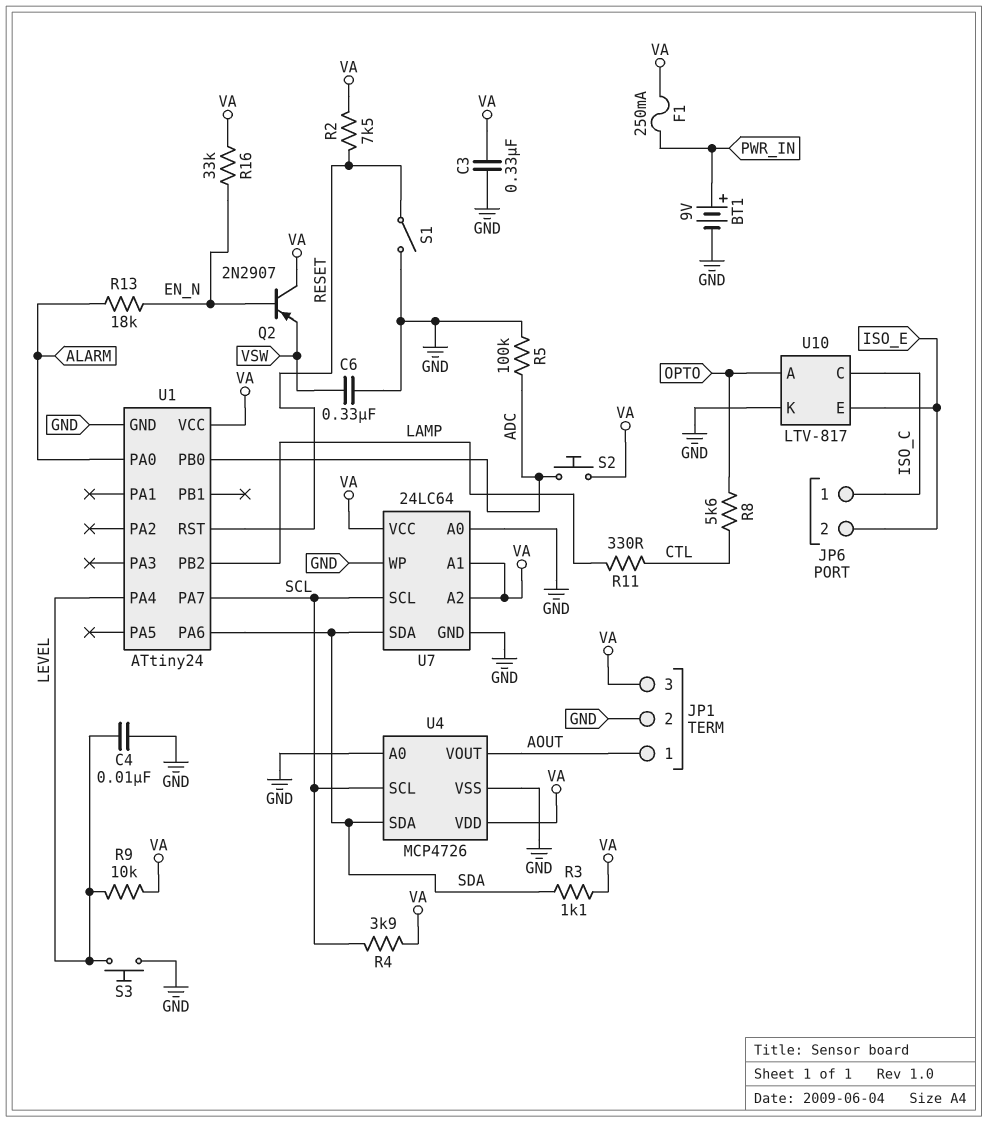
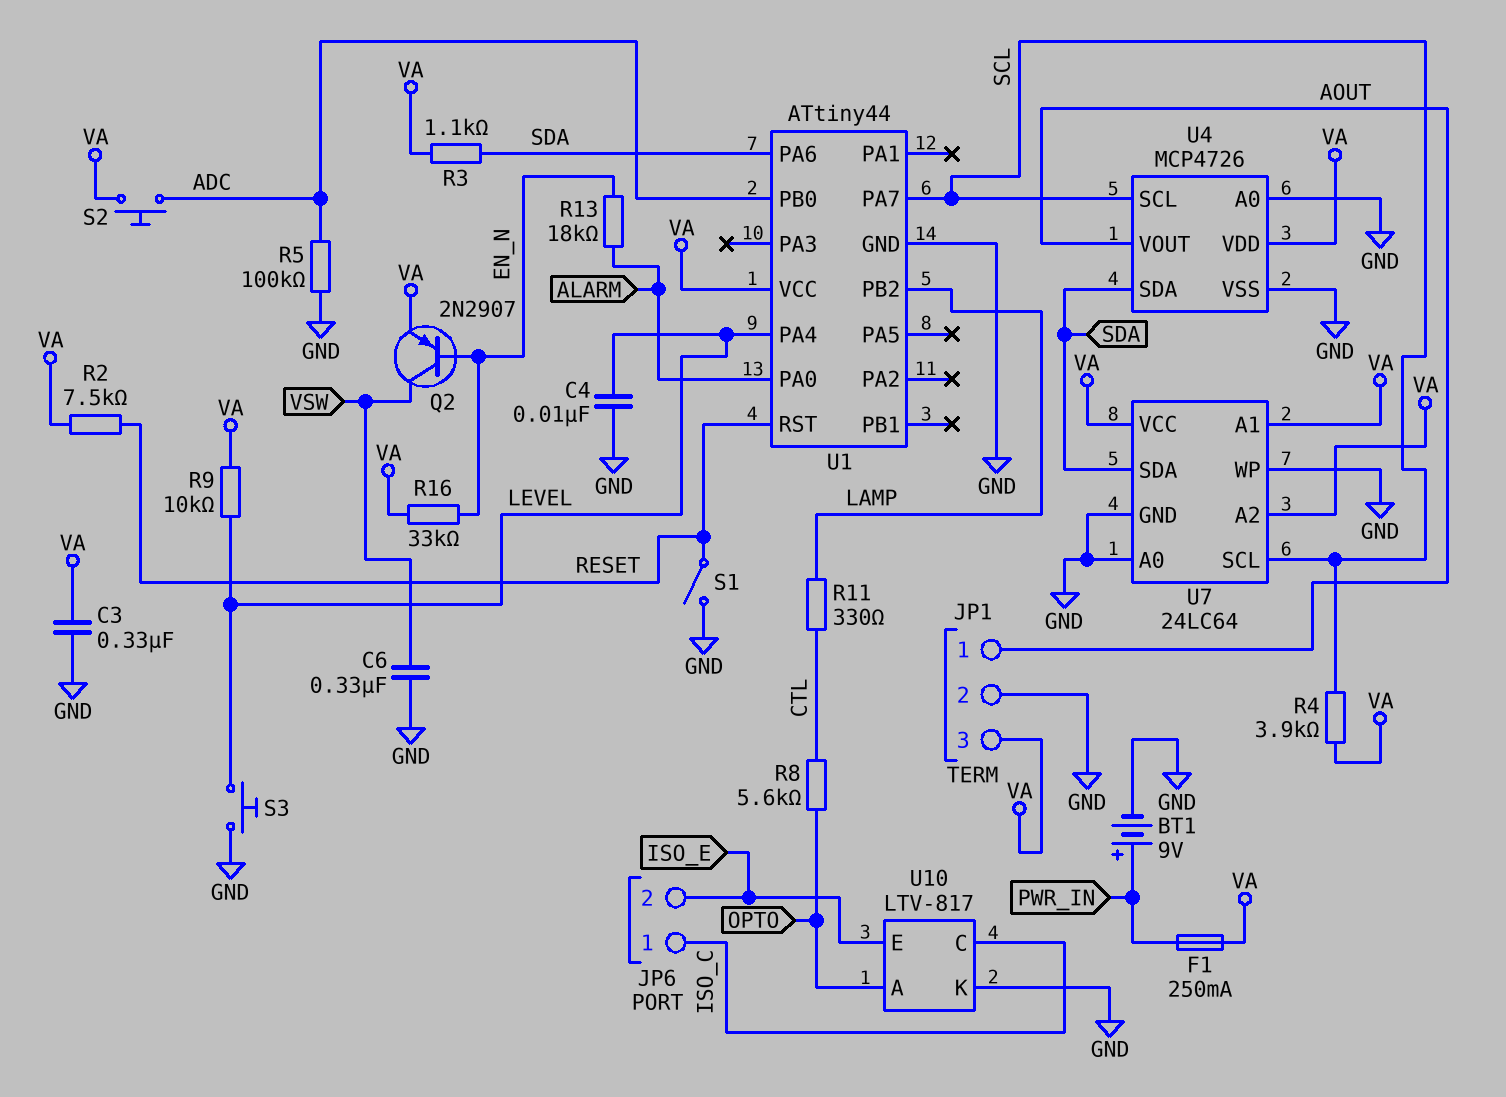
Q2: PNP 2N2907 (B EN_N, C VA, E VSW) -> PNP 2N2907 (B EN_N, C VSW, E VA)
U1: ATtiny24 -> ATtiny44

